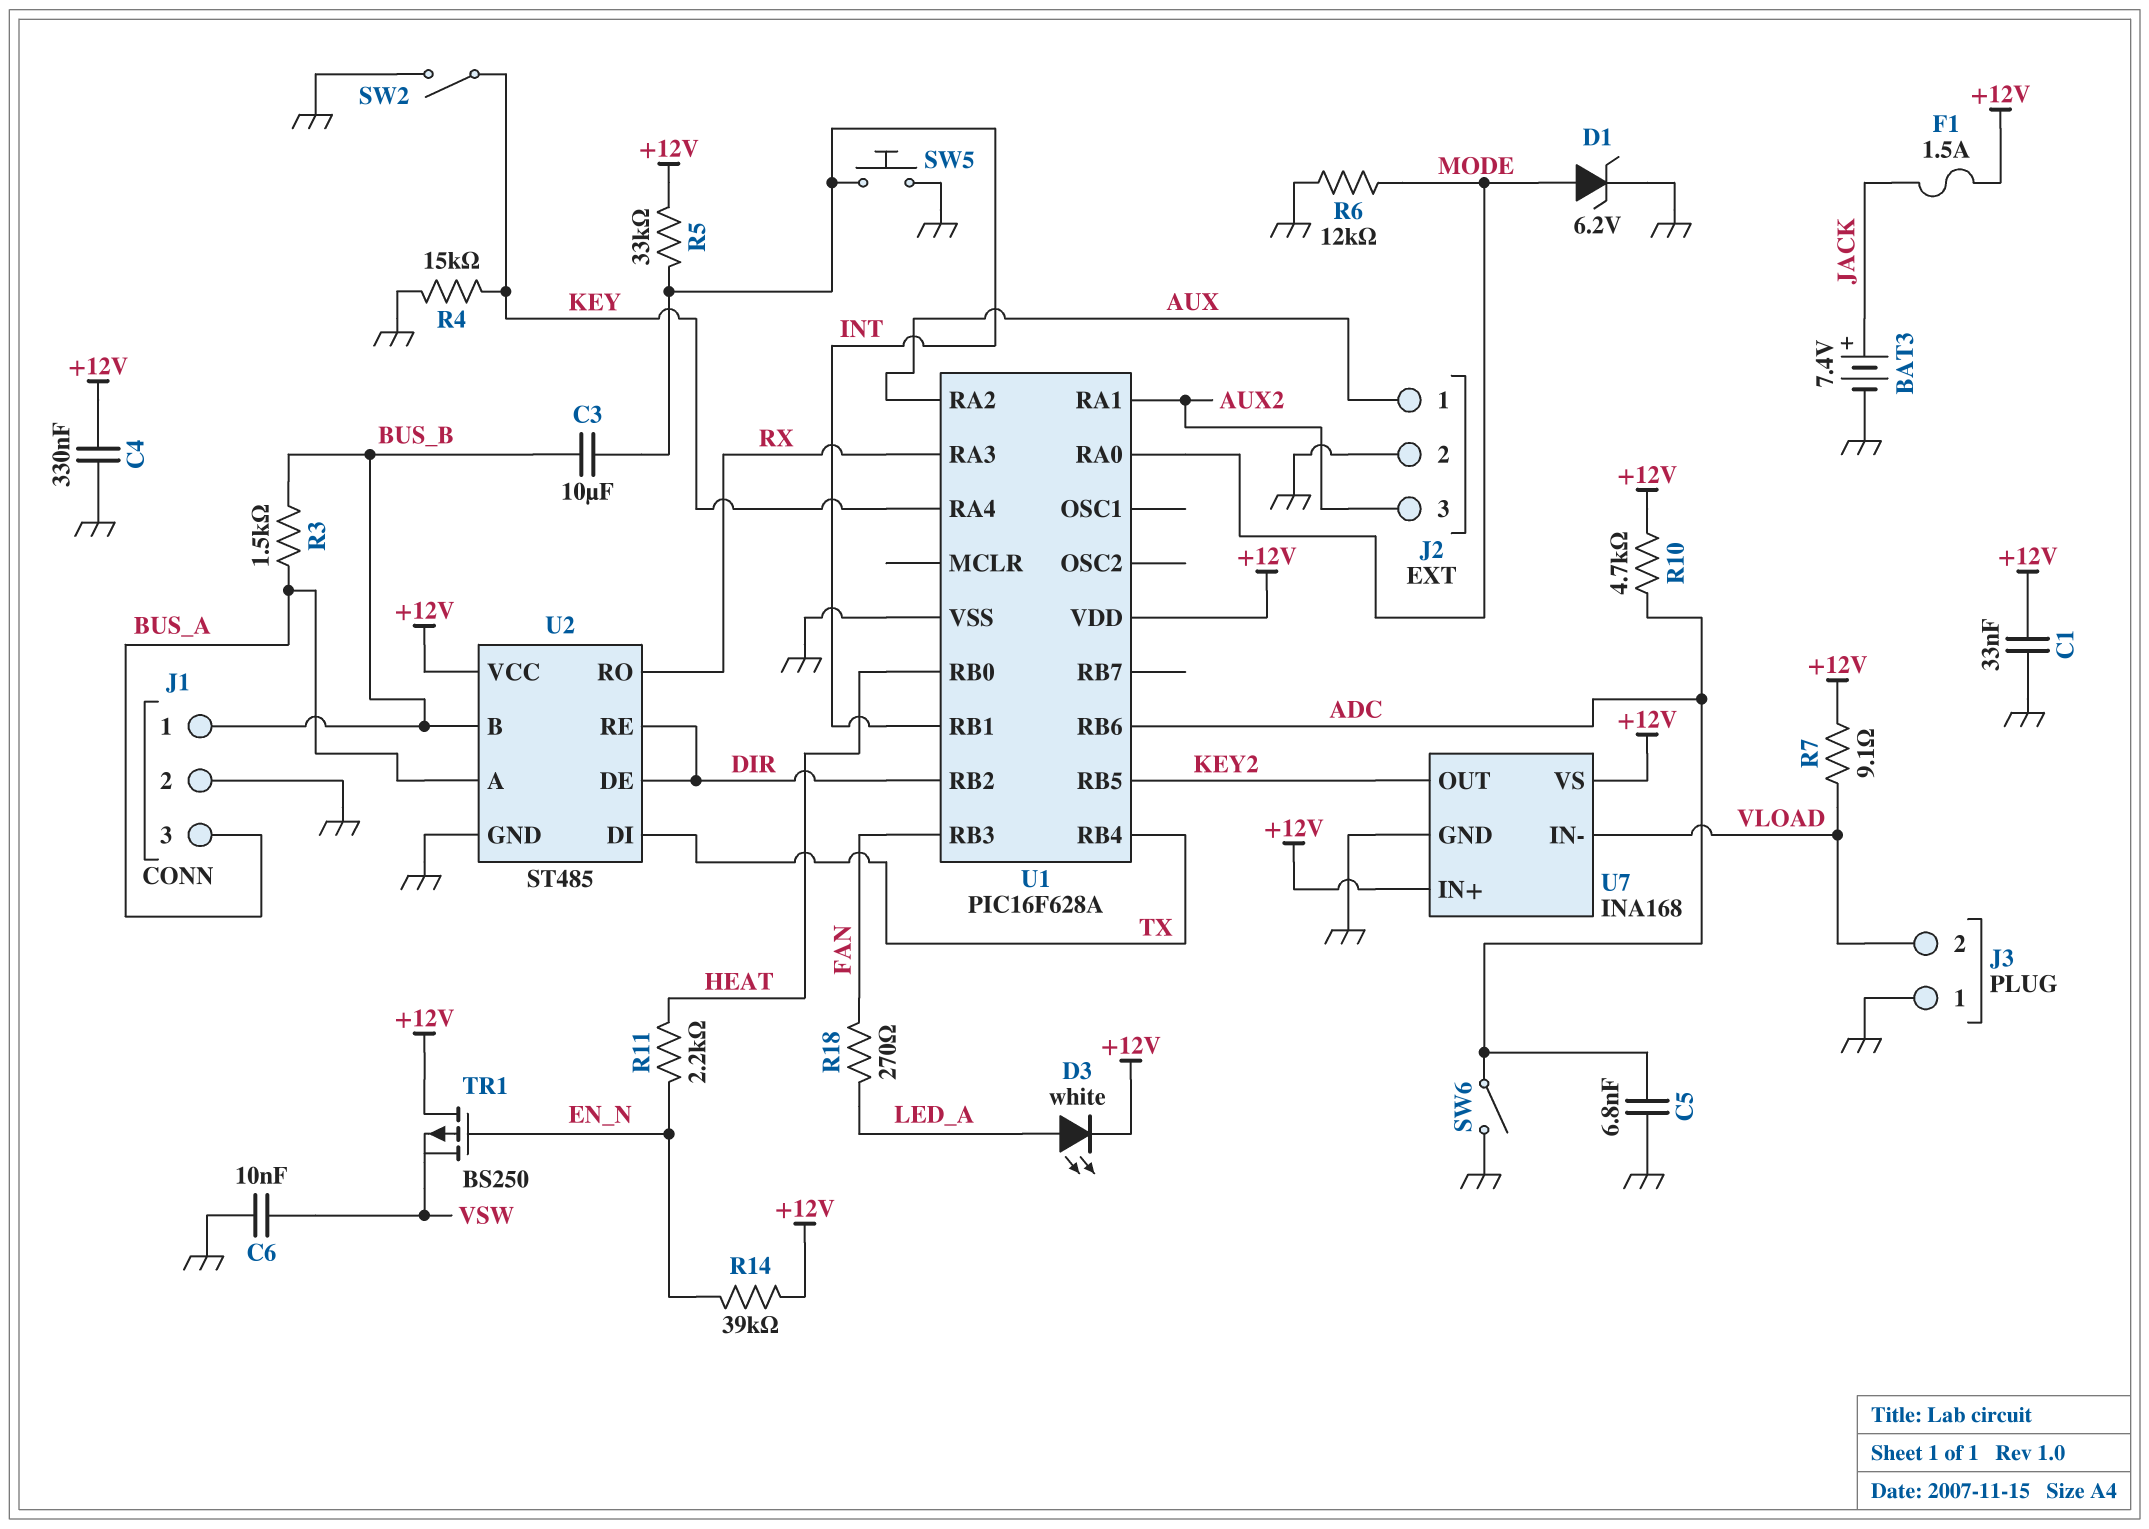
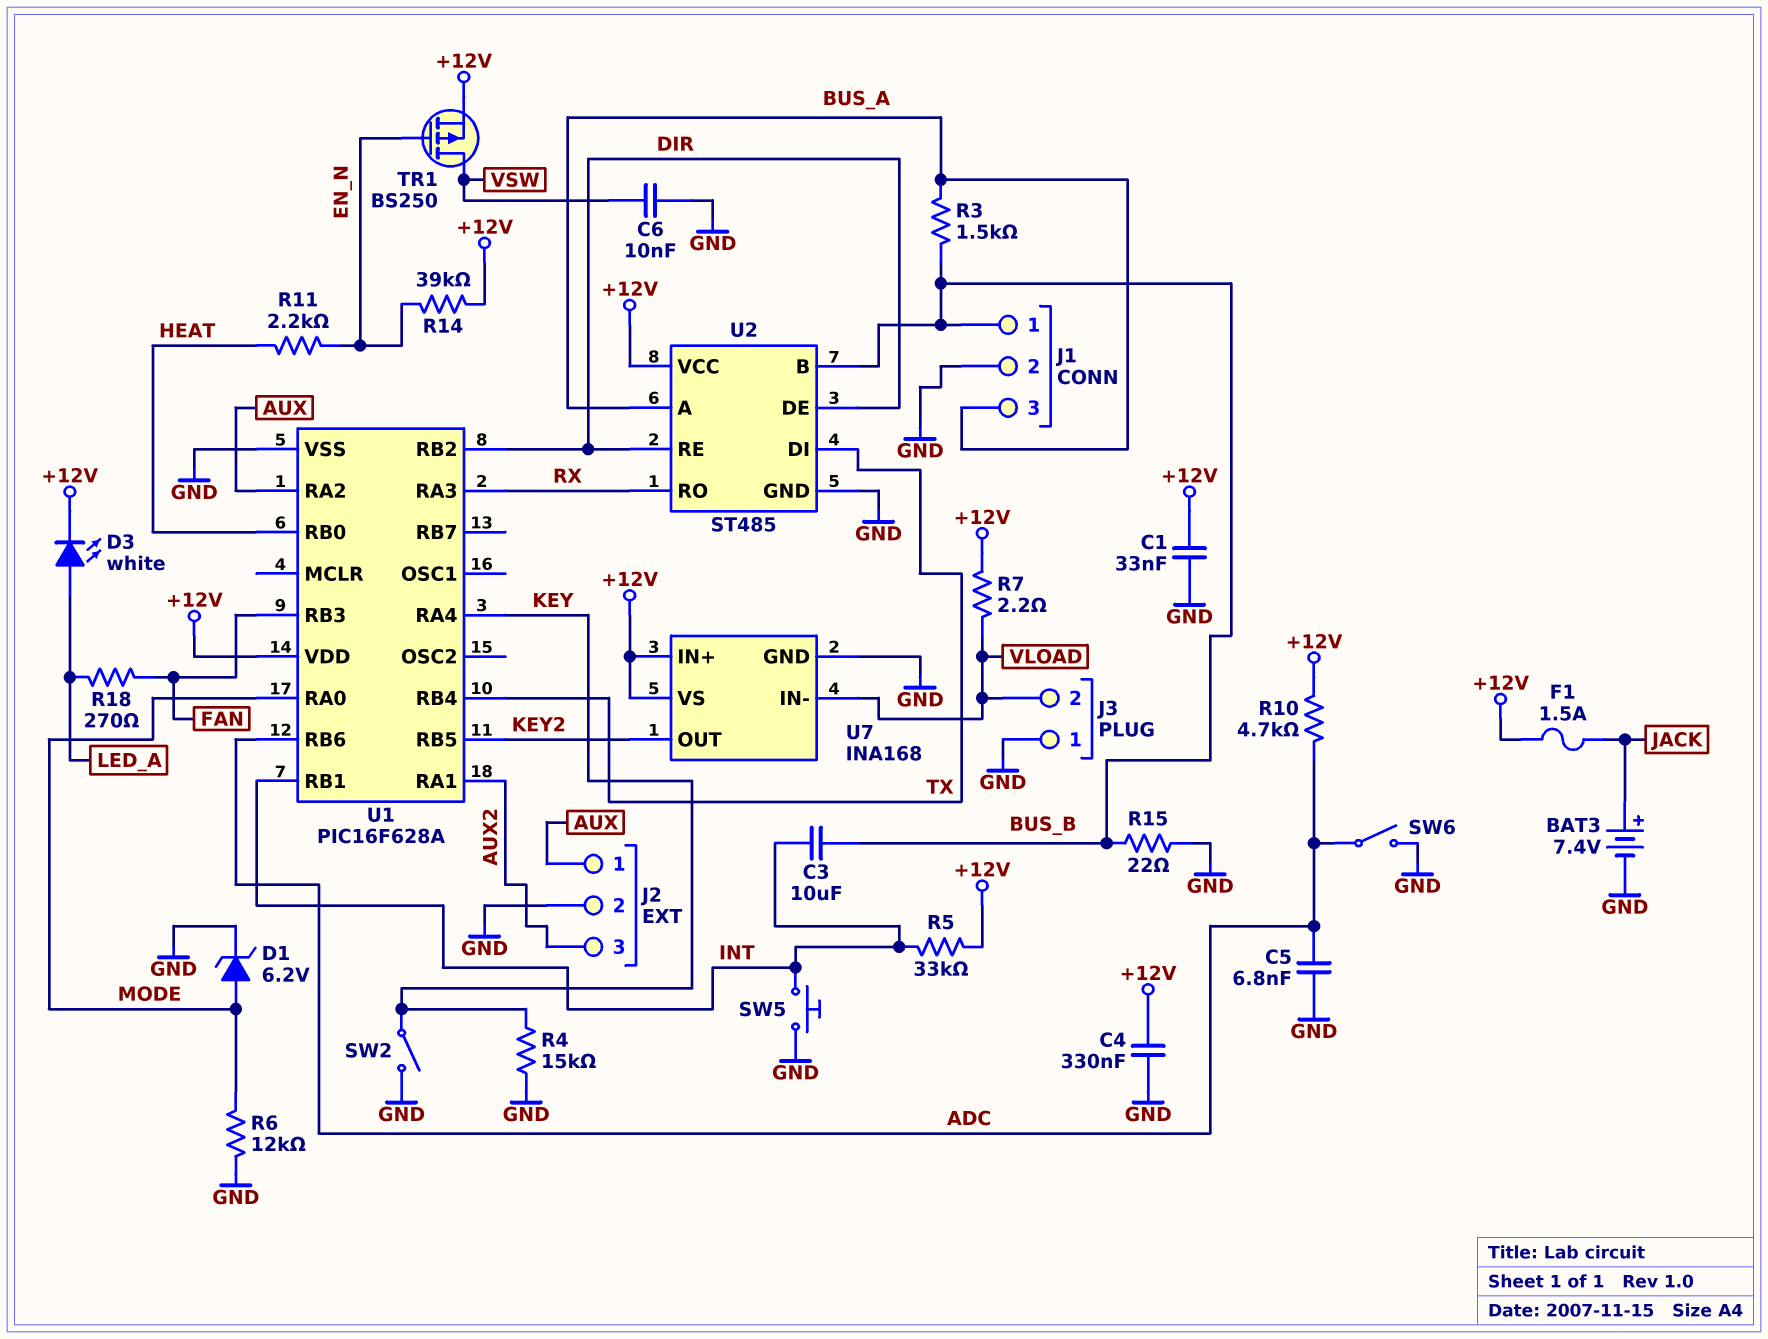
R7: 9.1 (+12V, VLOAD) -> 2.2 (+12V, VLOAD)
R15: none -> 22 (BUS_B, GND)
TR1: PMOS BS250 (G EN_N, D +12V, S VSW) -> PMOS BS250 (G EN_N, D VSW, S +12V)

